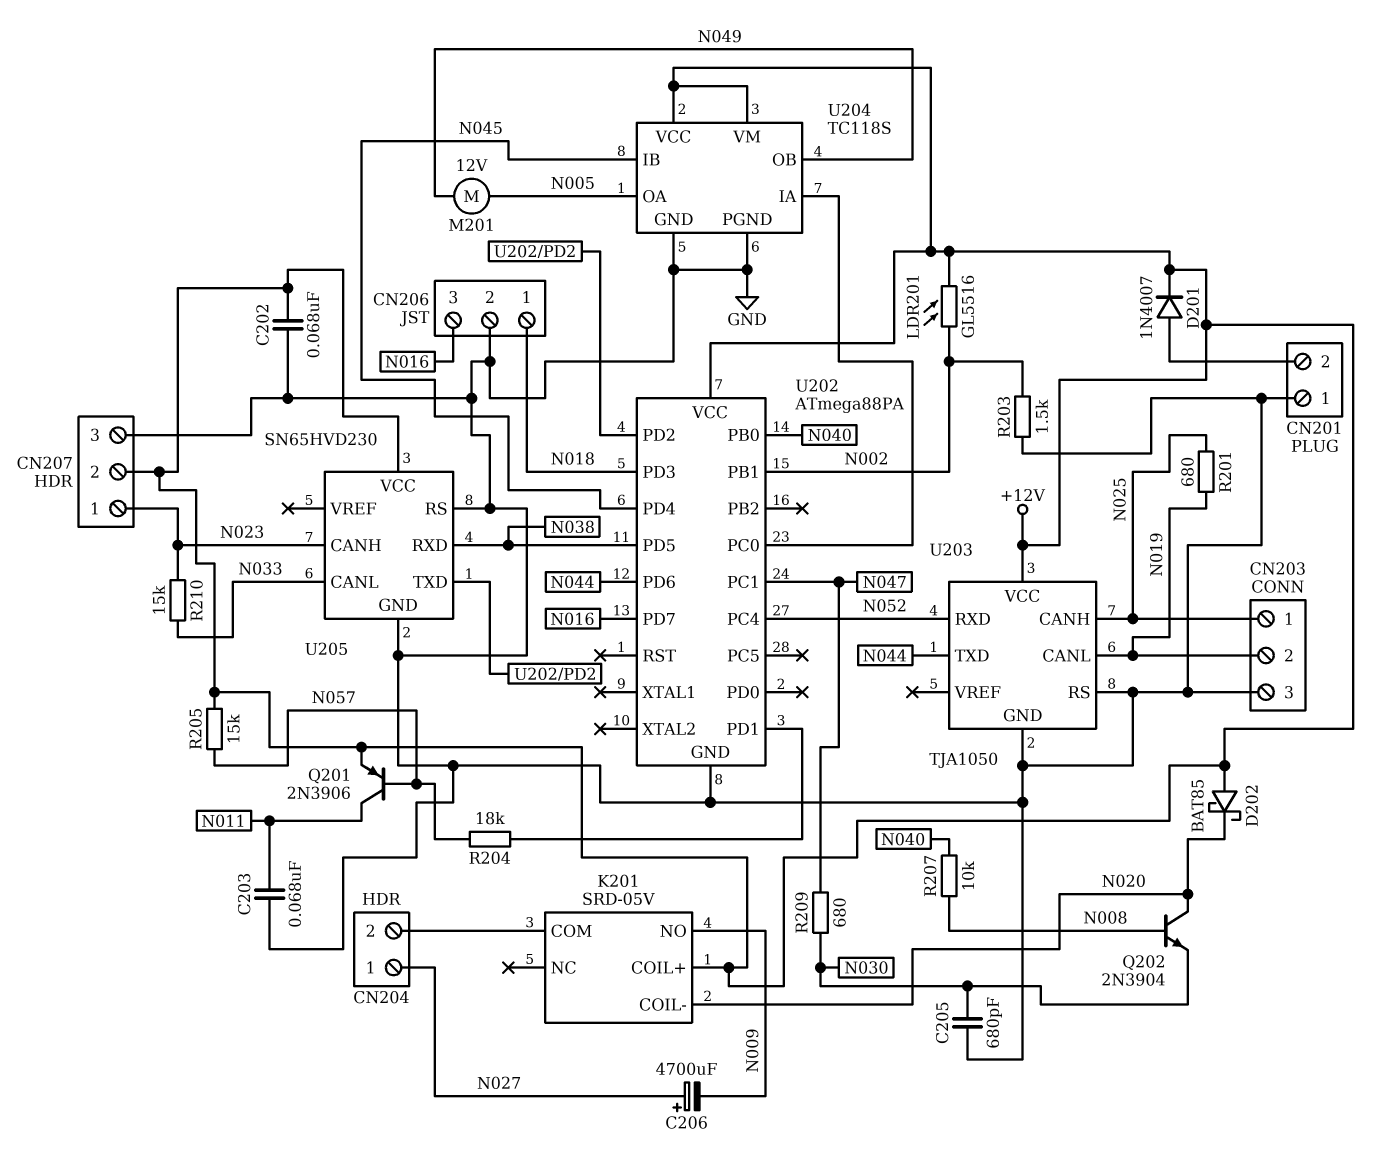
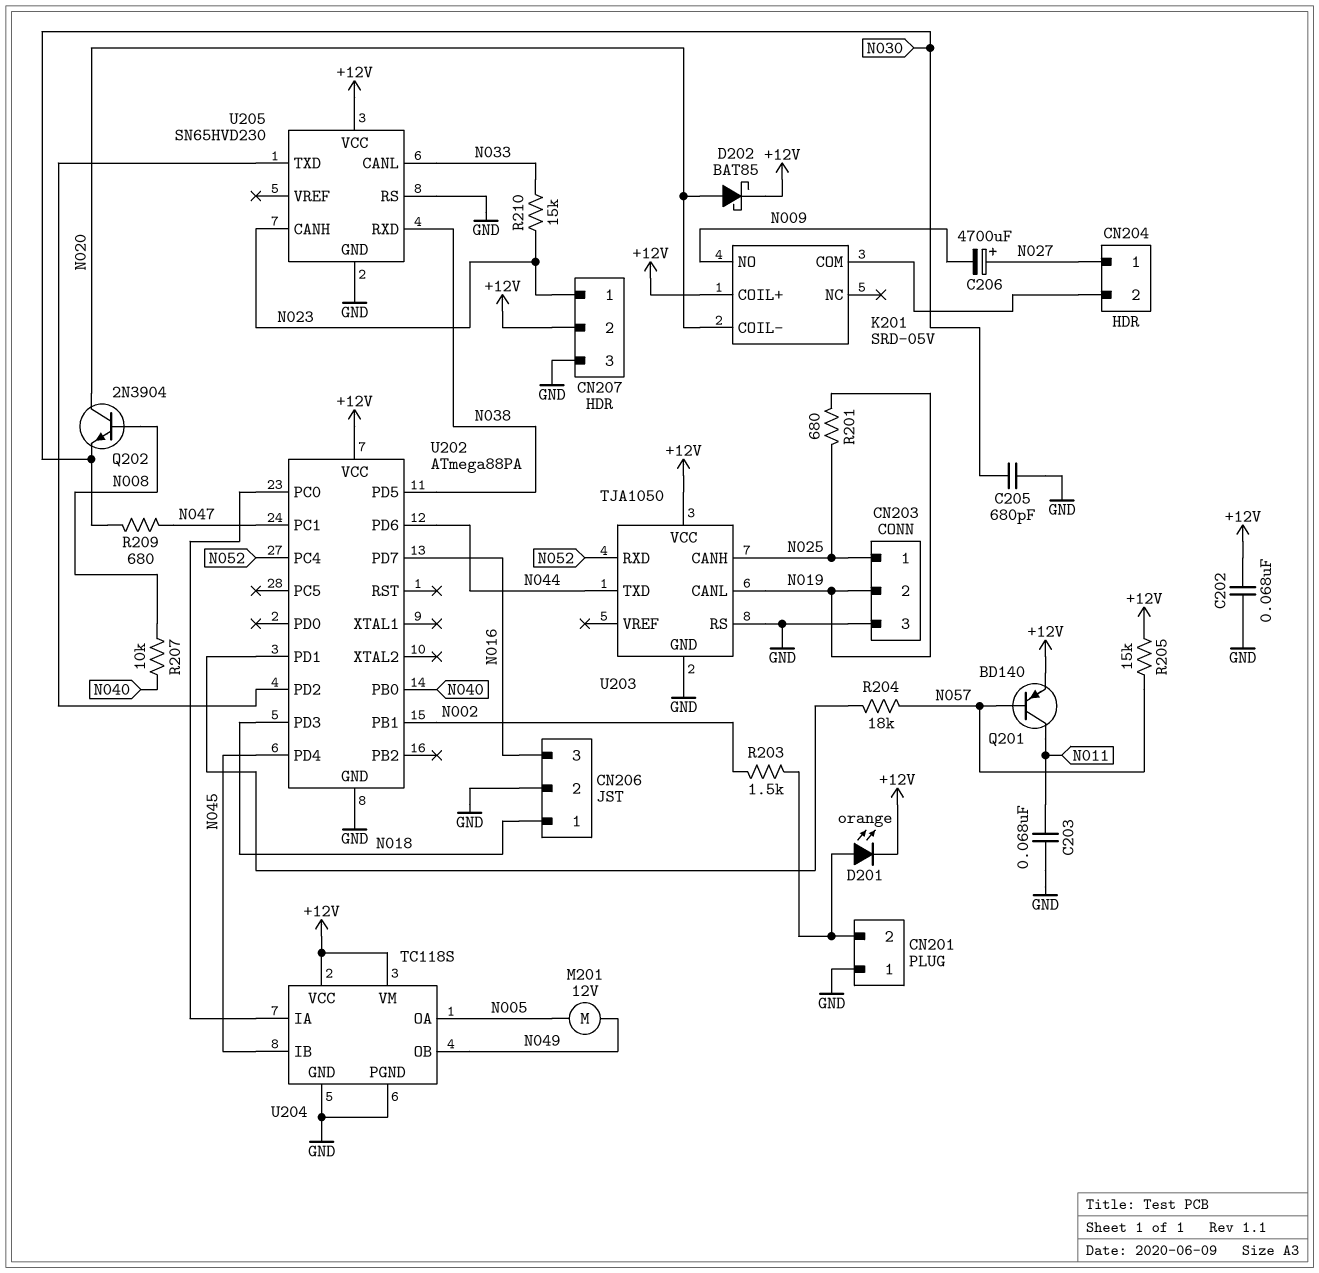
D201: diode 1N4007 (A CN201/2, K +12V) -> LED orange (A CN201/2, K +12V)
D202: schottky BAT85 (A +12V, K N020) -> schottky BAT85 (A N020, K +12V)
LDR201: GL5516 (+12V, N002) -> none
Q201: PNP 2N3906 (B N057, C N011, E +12V) -> PNP BD140 (B N057, C N011, E +12V)
R203: 1.5k (GND, N002) -> 1.5k (CN201/2, N002)

